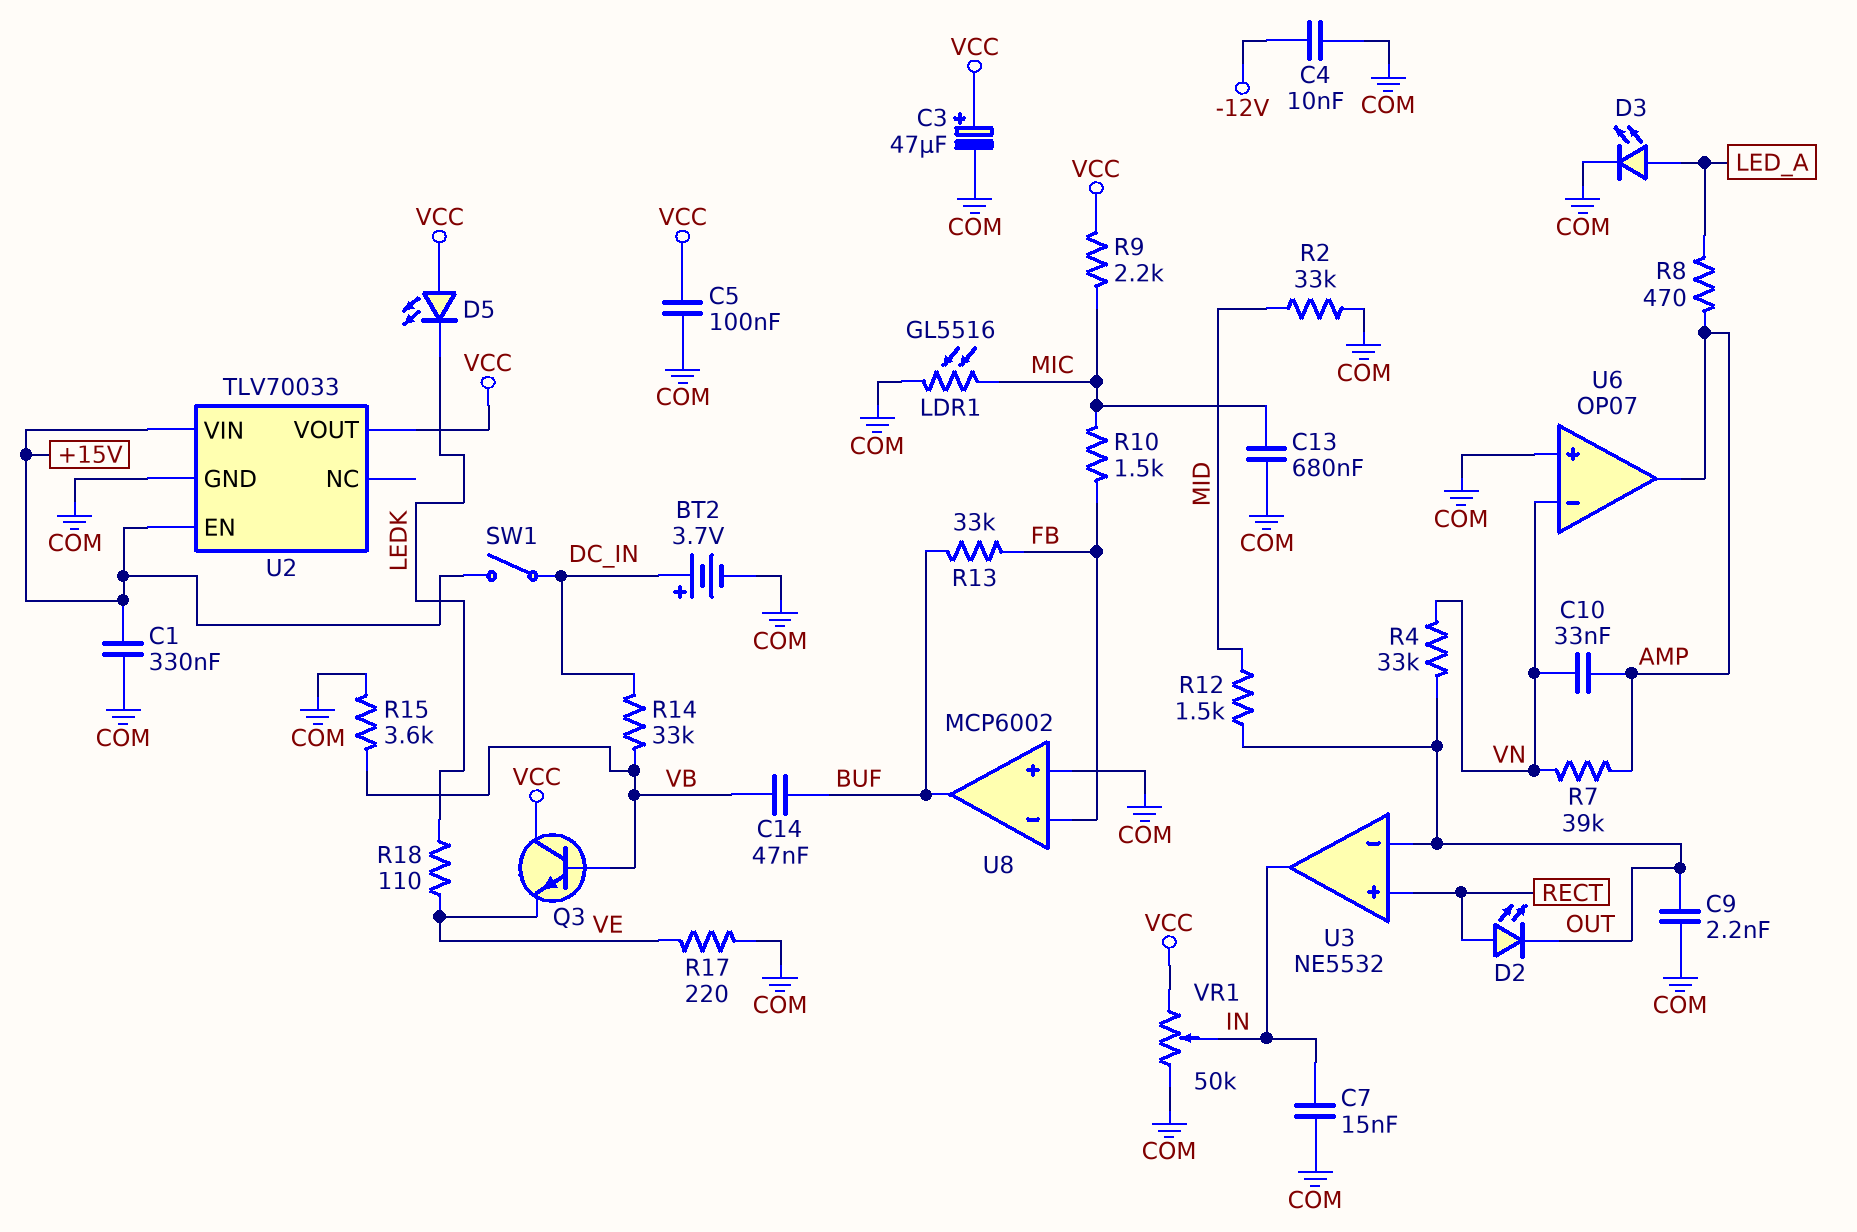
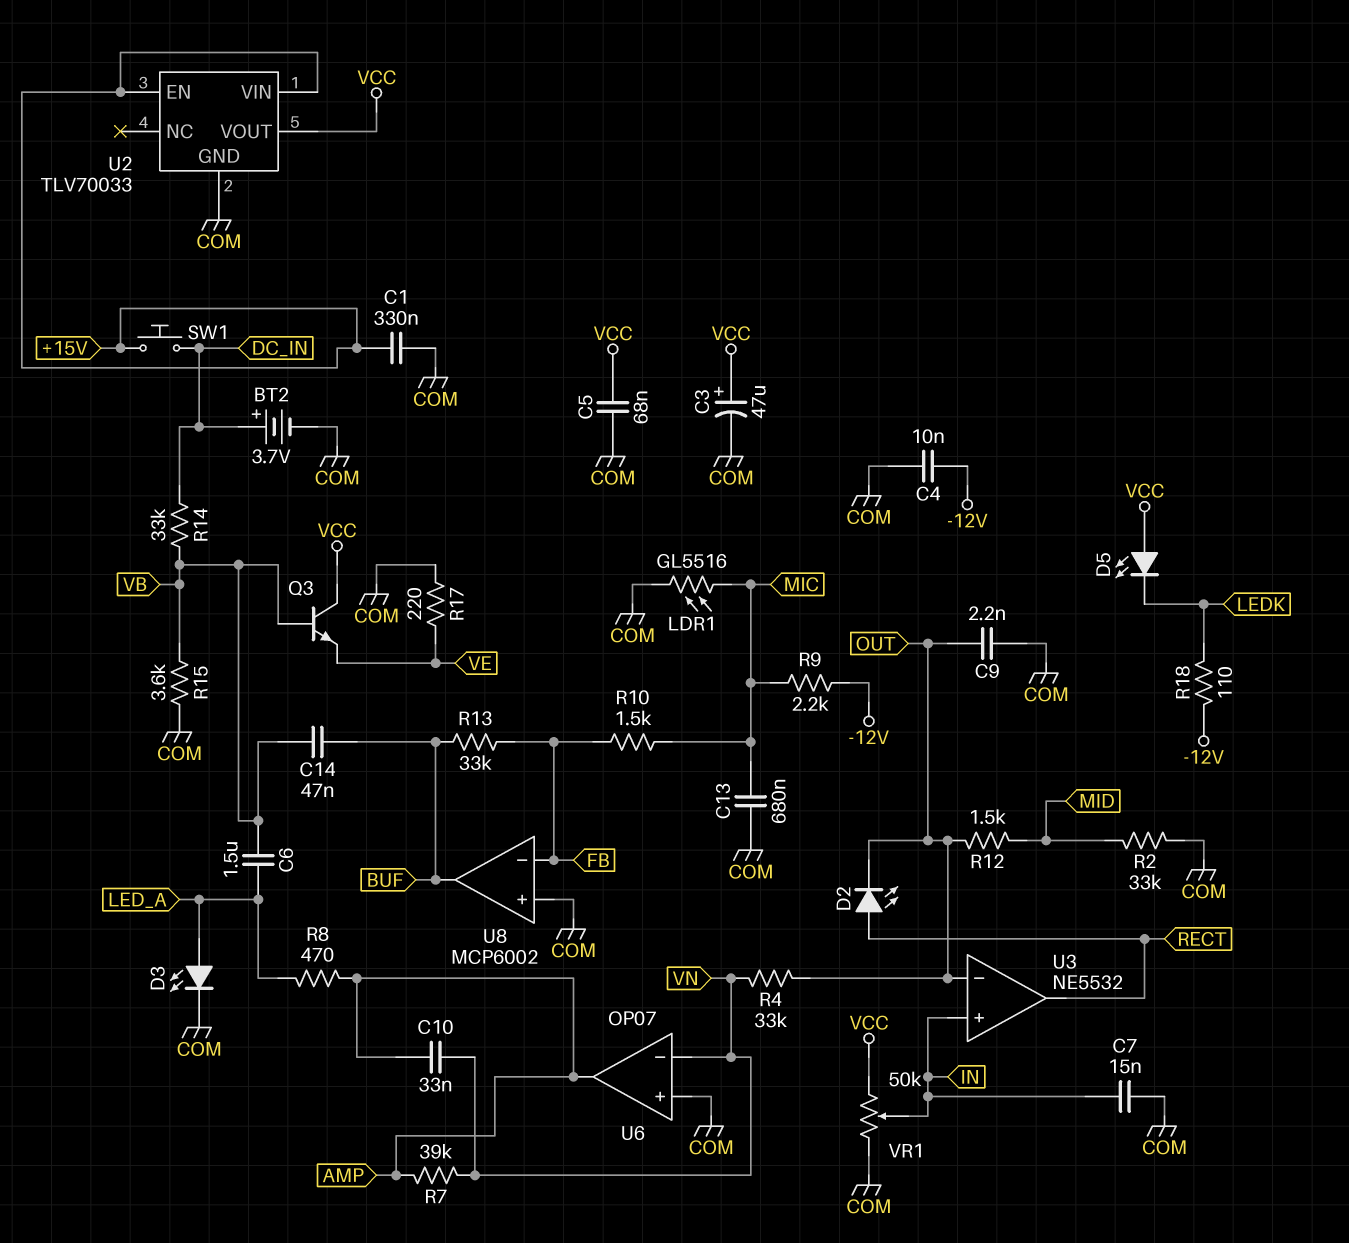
C5: 100nF (COM, VCC) -> 68nF (COM, VCC)
C6: none -> 1.5uF (LED_A, VB)
R9: 2.2k (MIC, VCC) -> 2.2k (-12V, MIC)
R18: 110 (LEDK, VE) -> 110 (-12V, LEDK)
SW1: switch (+15V, DC_IN) -> button (+15V, DC_IN)
U3 pin in+: RECT -> IN
U3 pin out: IN -> RECT

